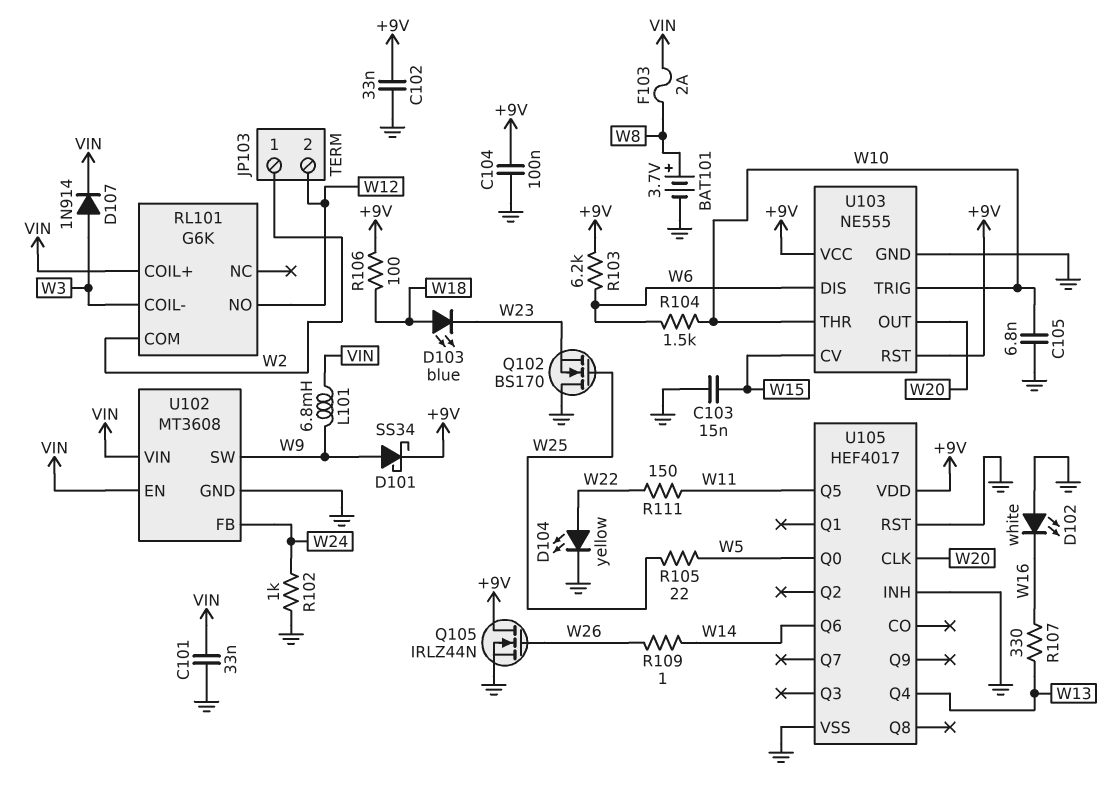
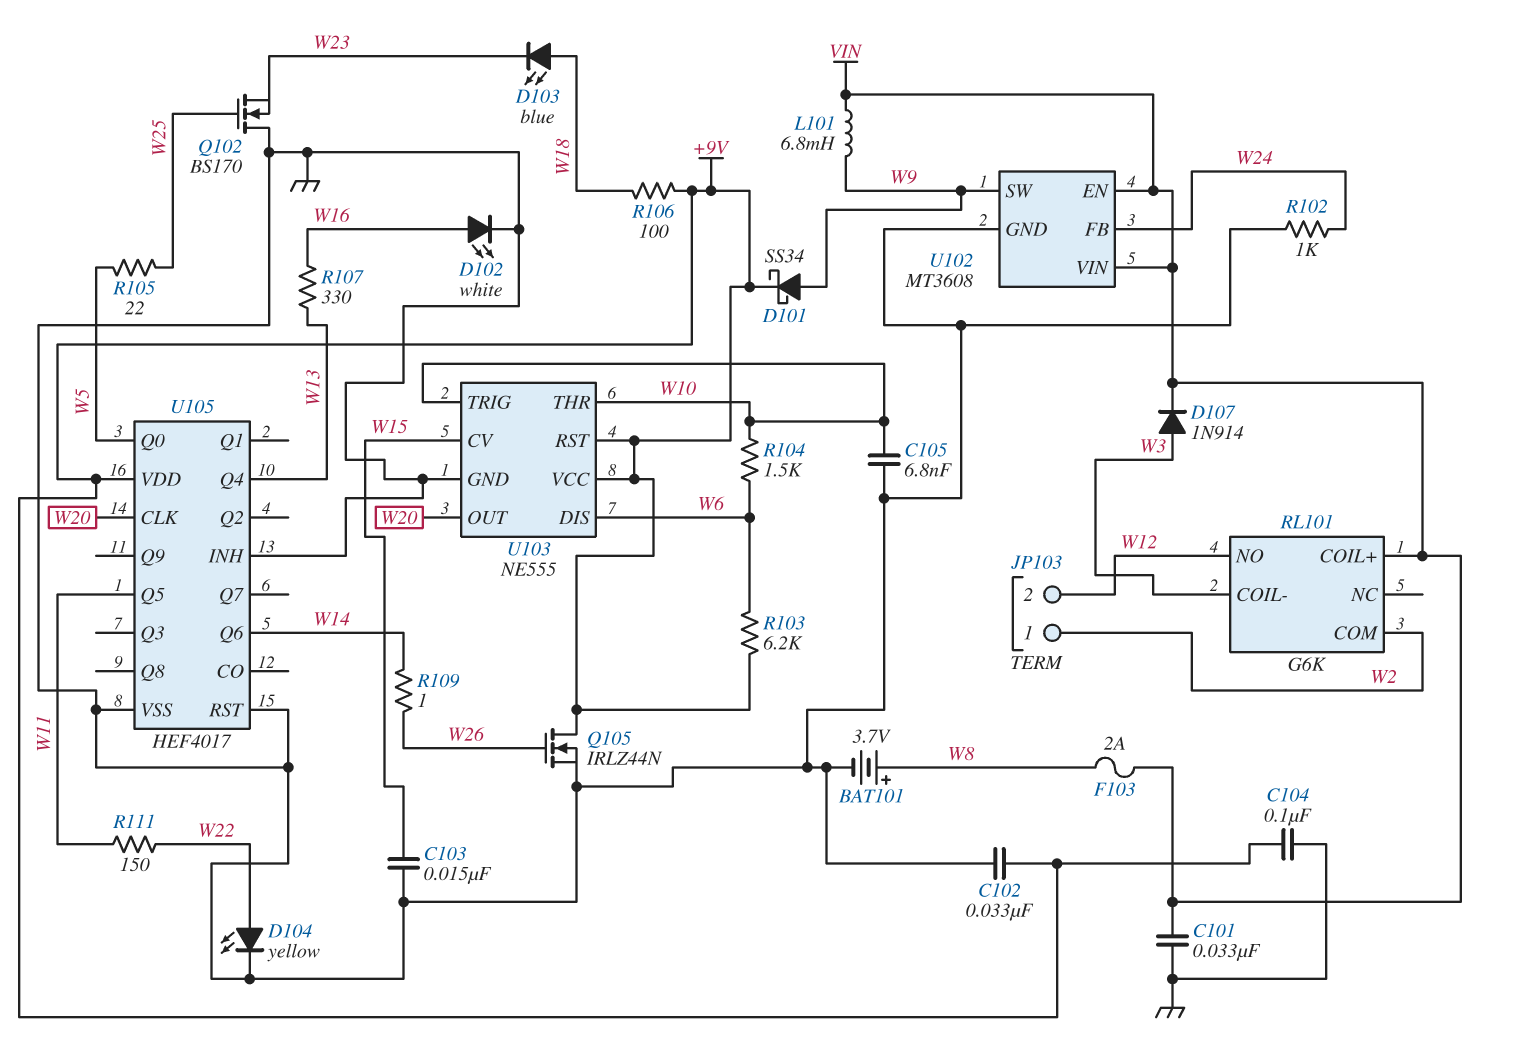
D102: LED white (A GND, K W16) -> LED white (A W16, K GND)

